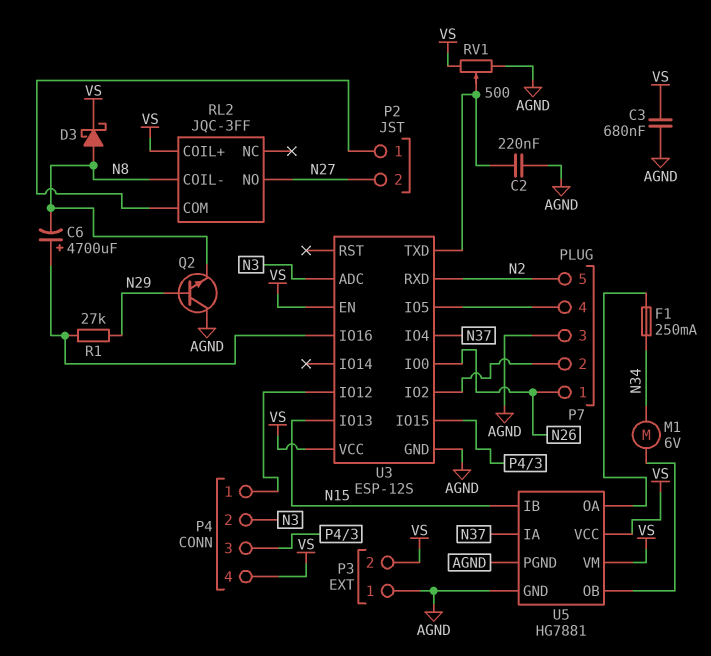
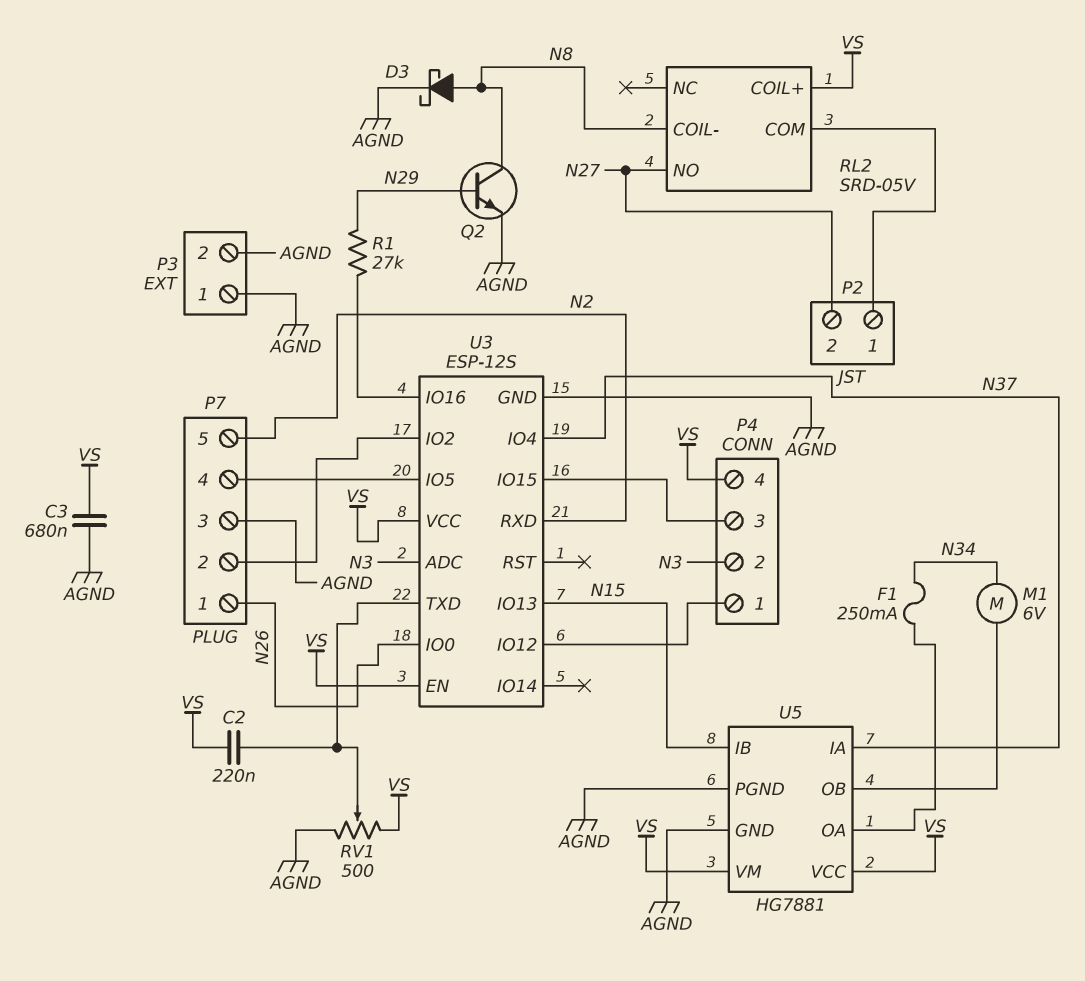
C2: 220nF (AGND, U3/TXD) -> 220nF (U3/TXD, VS)
C6: 4700uF (plus U3/IO16, minus N8) -> none
D3: schottky (A N8, K VS) -> schottky (A N8, K AGND)
P3 pin 2: VS -> AGND
Q2: NPN (B N29, C AGND, E N8) -> NPN (B N29, C N8, E AGND)
RL2: JQC-3FF -> SRD-05V

